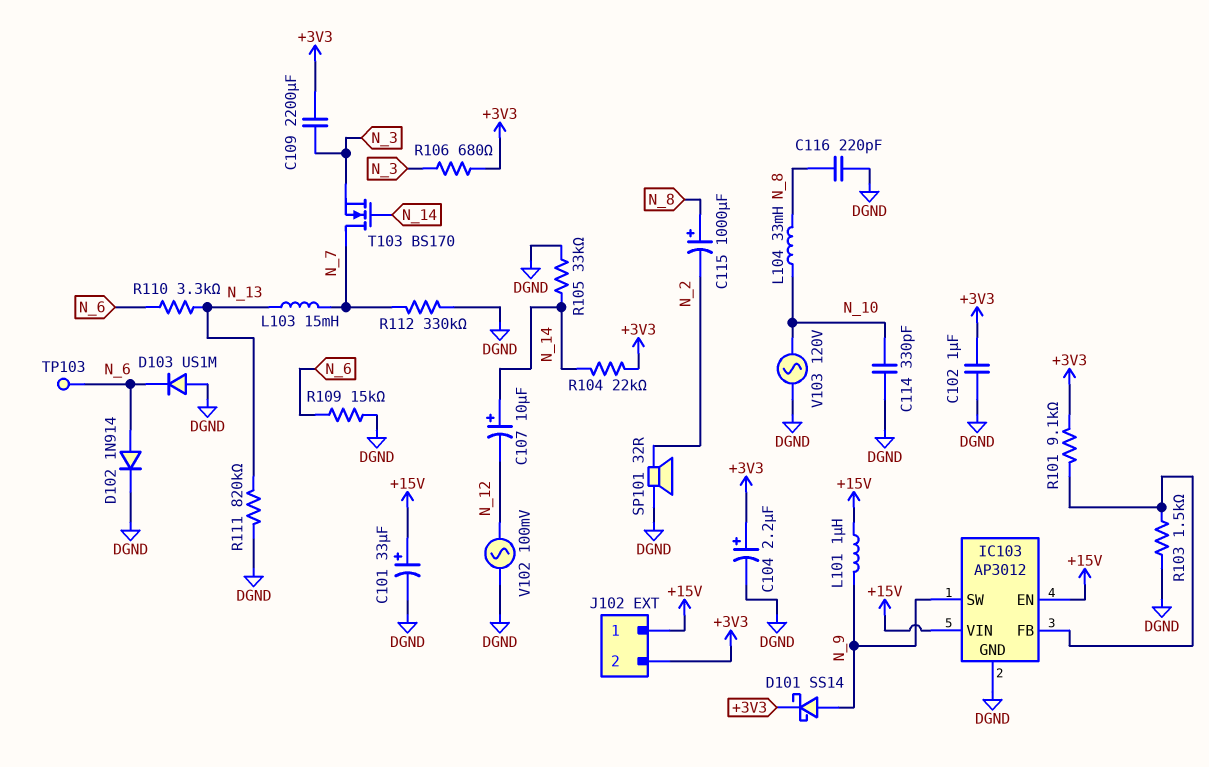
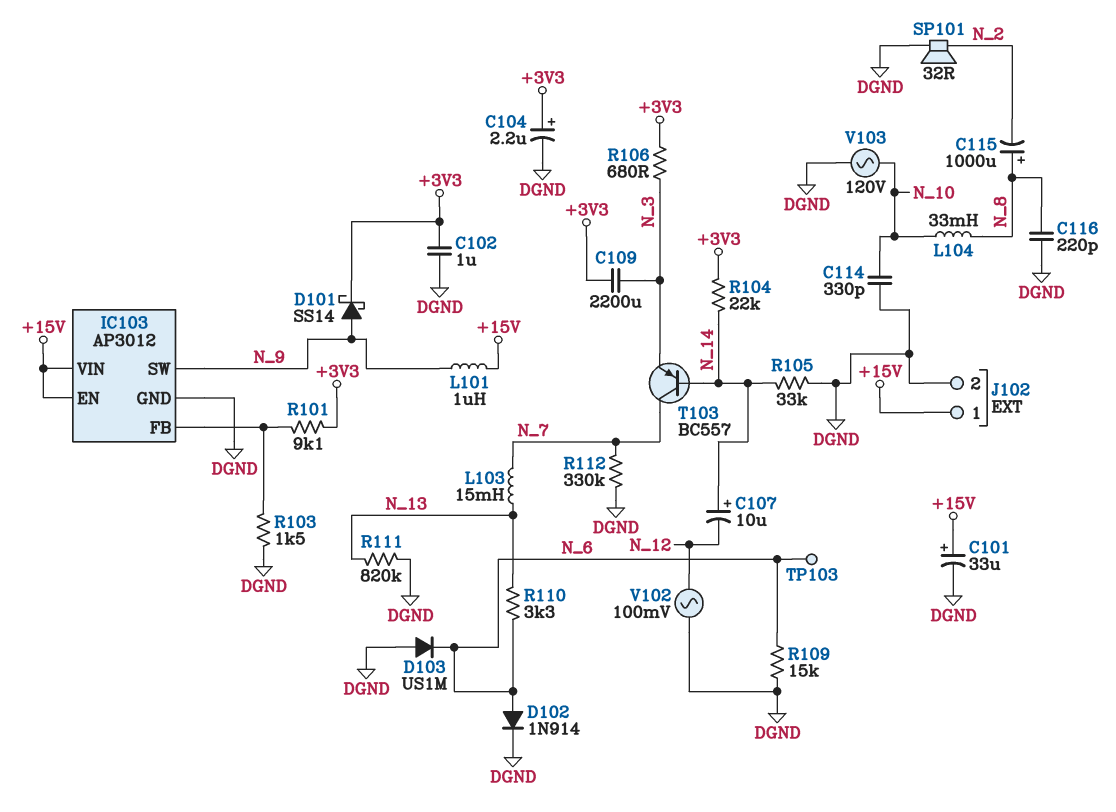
J102 pin 2: +3V3 -> DGND
T103: NMOS BS170 (G N_14, D N_7, S N_3) -> PNP BC557 (B N_14, C N_7, E N_3)

